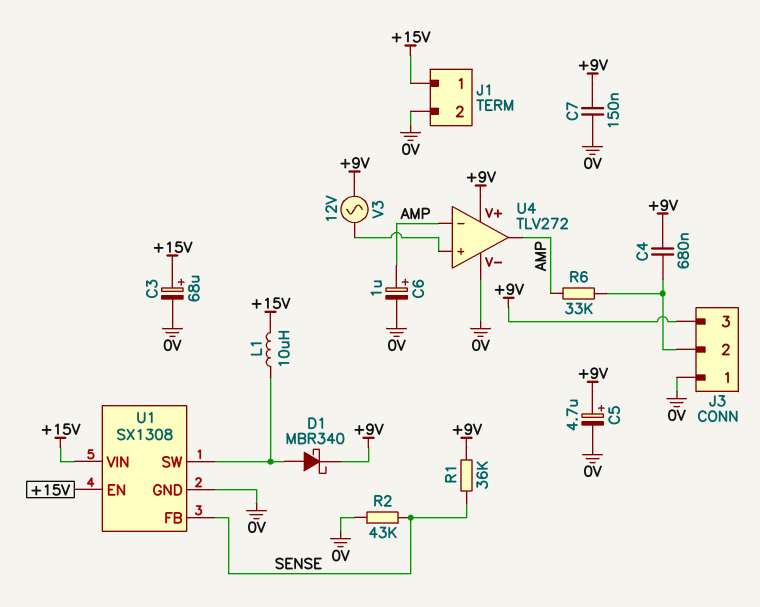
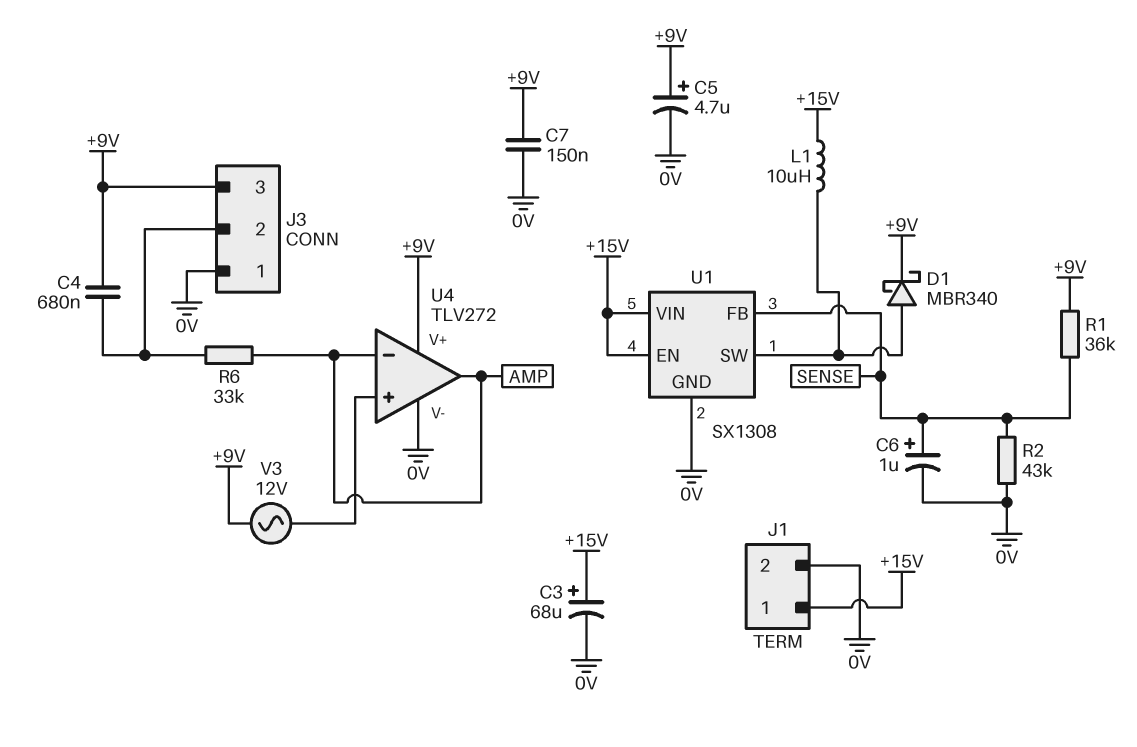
C6: 1uF (plus AMP, minus 0V) -> 1uF (plus SENSE, minus 0V)

